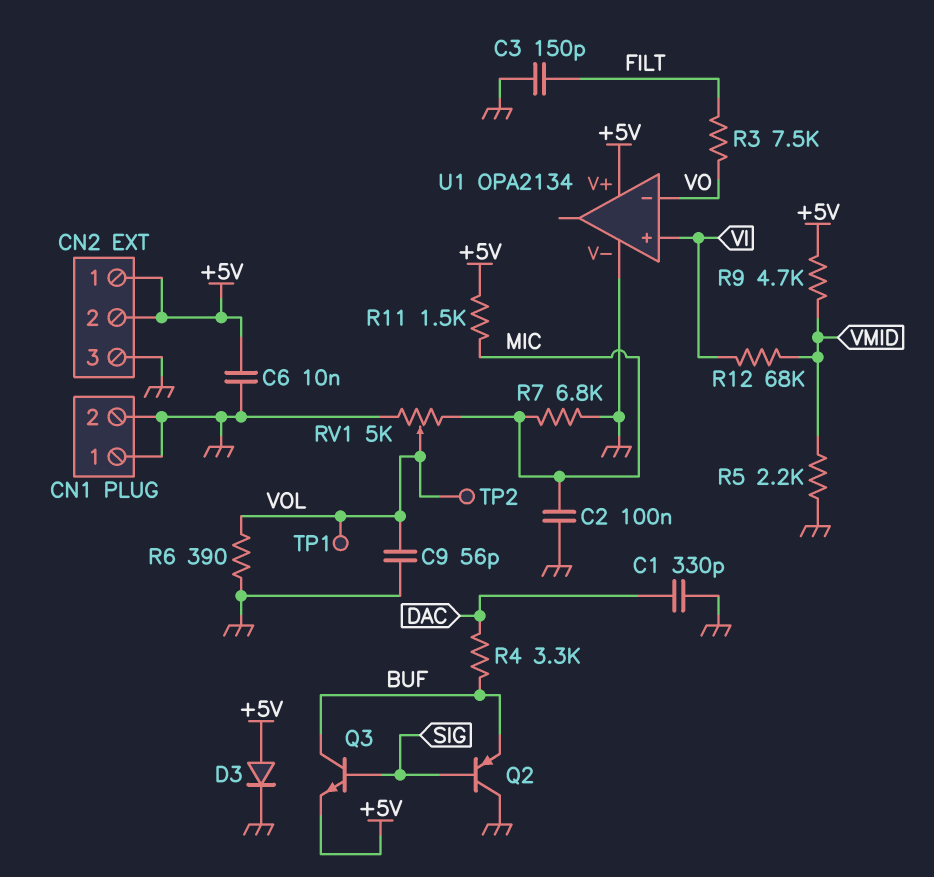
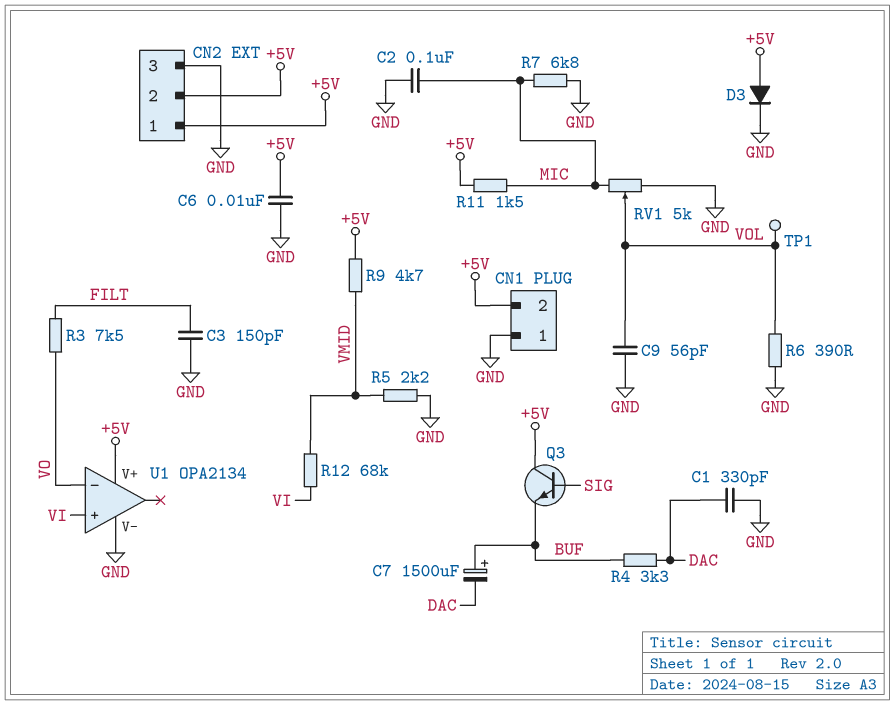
C7: none -> 1500uF (plus BUF, minus DAC)
CN1 pin 2: GND -> +5V
Q2: PNP (B SIG, C GND, E BUF) -> none
Q3: NPN (B SIG, C BUF, E +5V) -> NPN (B SIG, C +5V, E BUF)
TP2: test point (VOL) -> none

